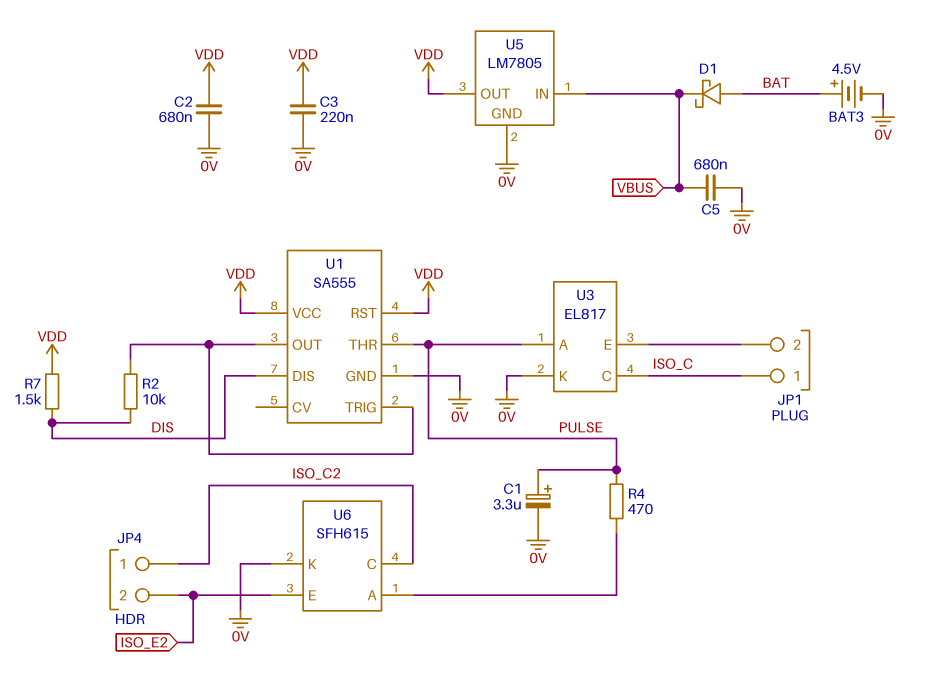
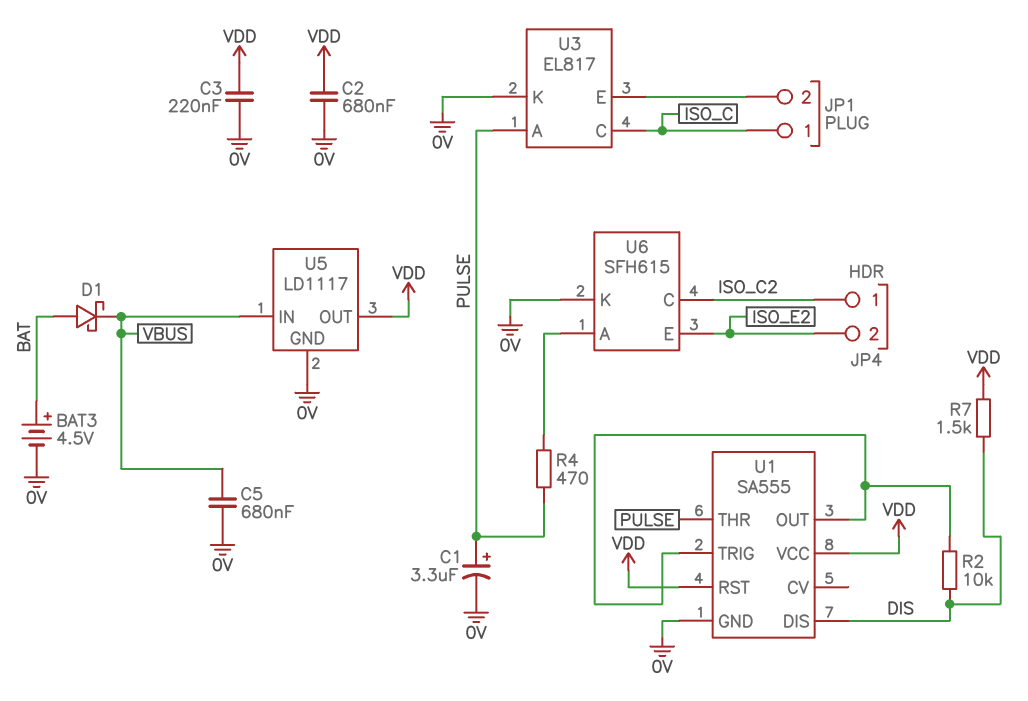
U5: LM7805 -> LD1117

